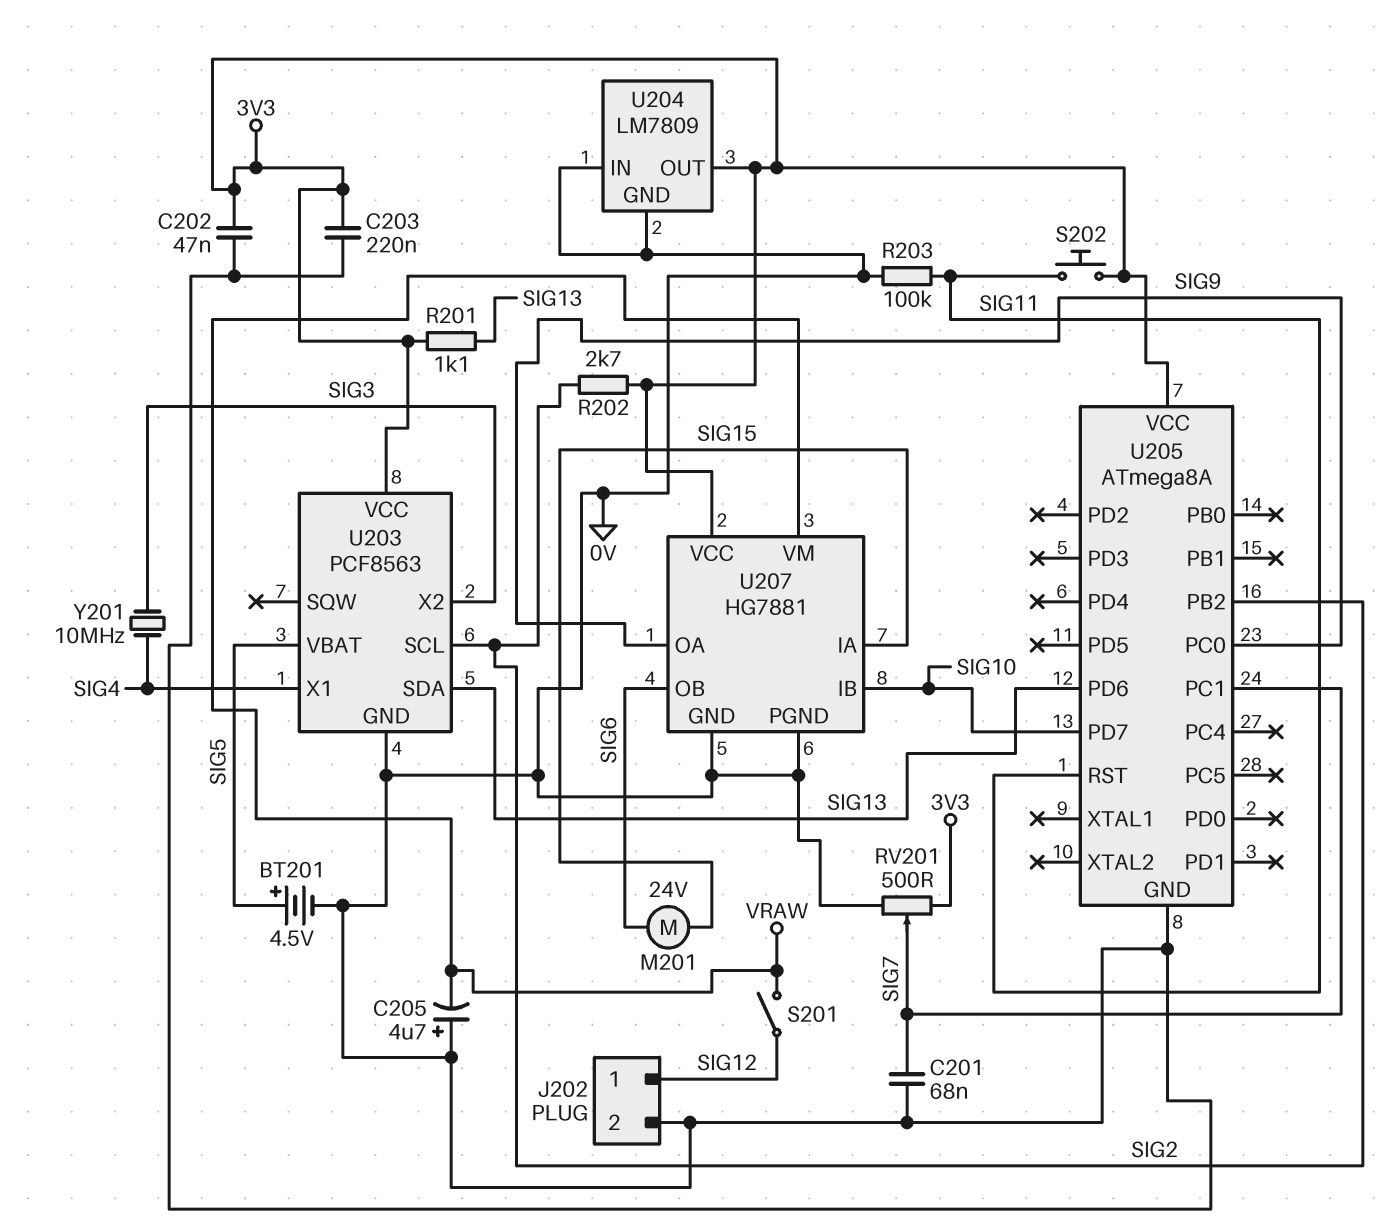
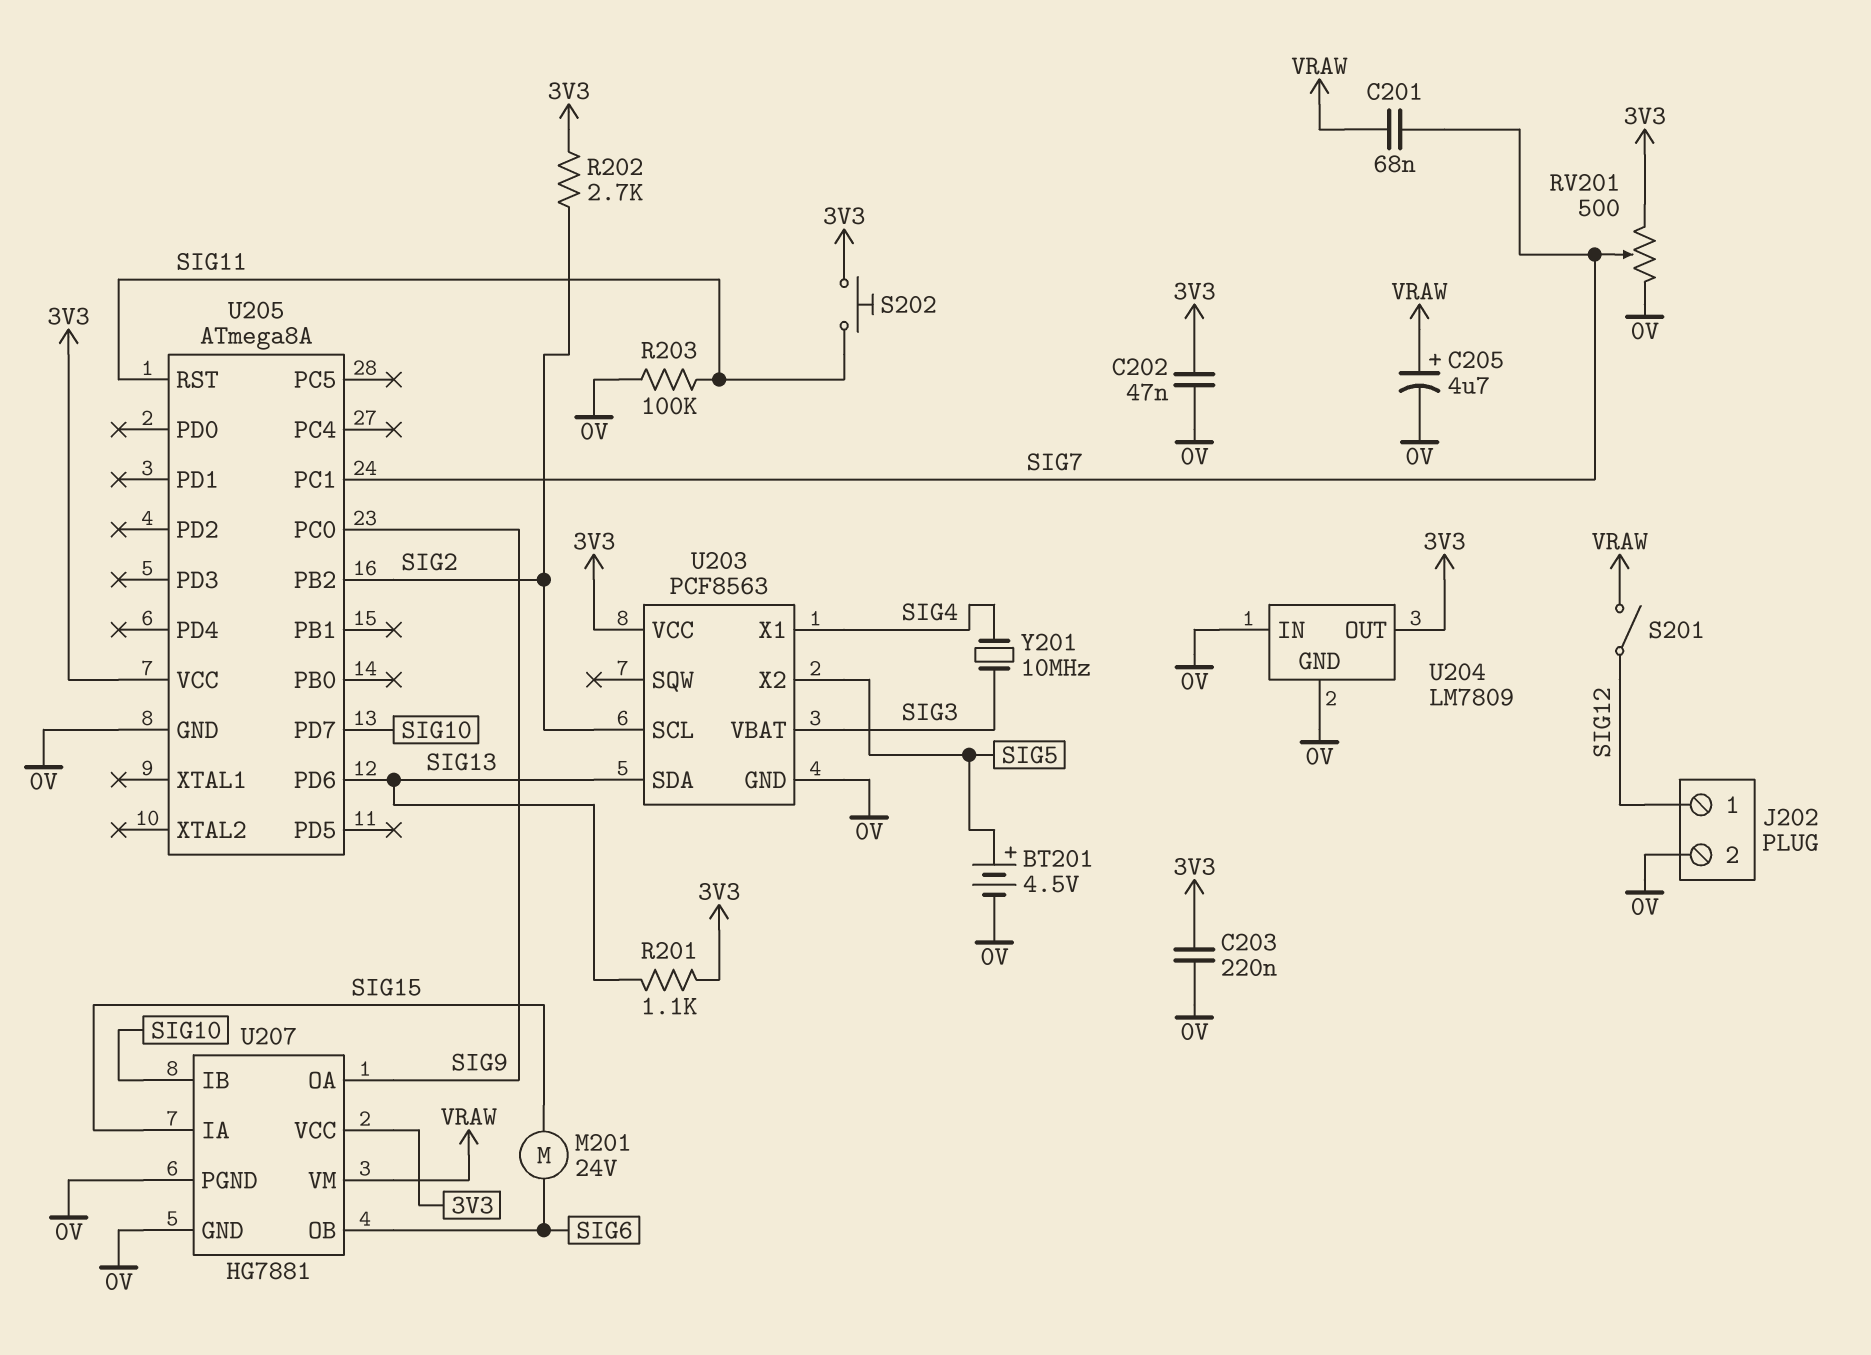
C201: 68nF (0V, SIG7) -> 68nF (SIG7, VRAW)
C205: 4.7uF (plus 0V, minus VRAW) -> 4.7uF (plus VRAW, minus 0V)
U203 pin VBAT: SIG5 -> SIG3
U203 pin X2: SIG3 -> SIG5

